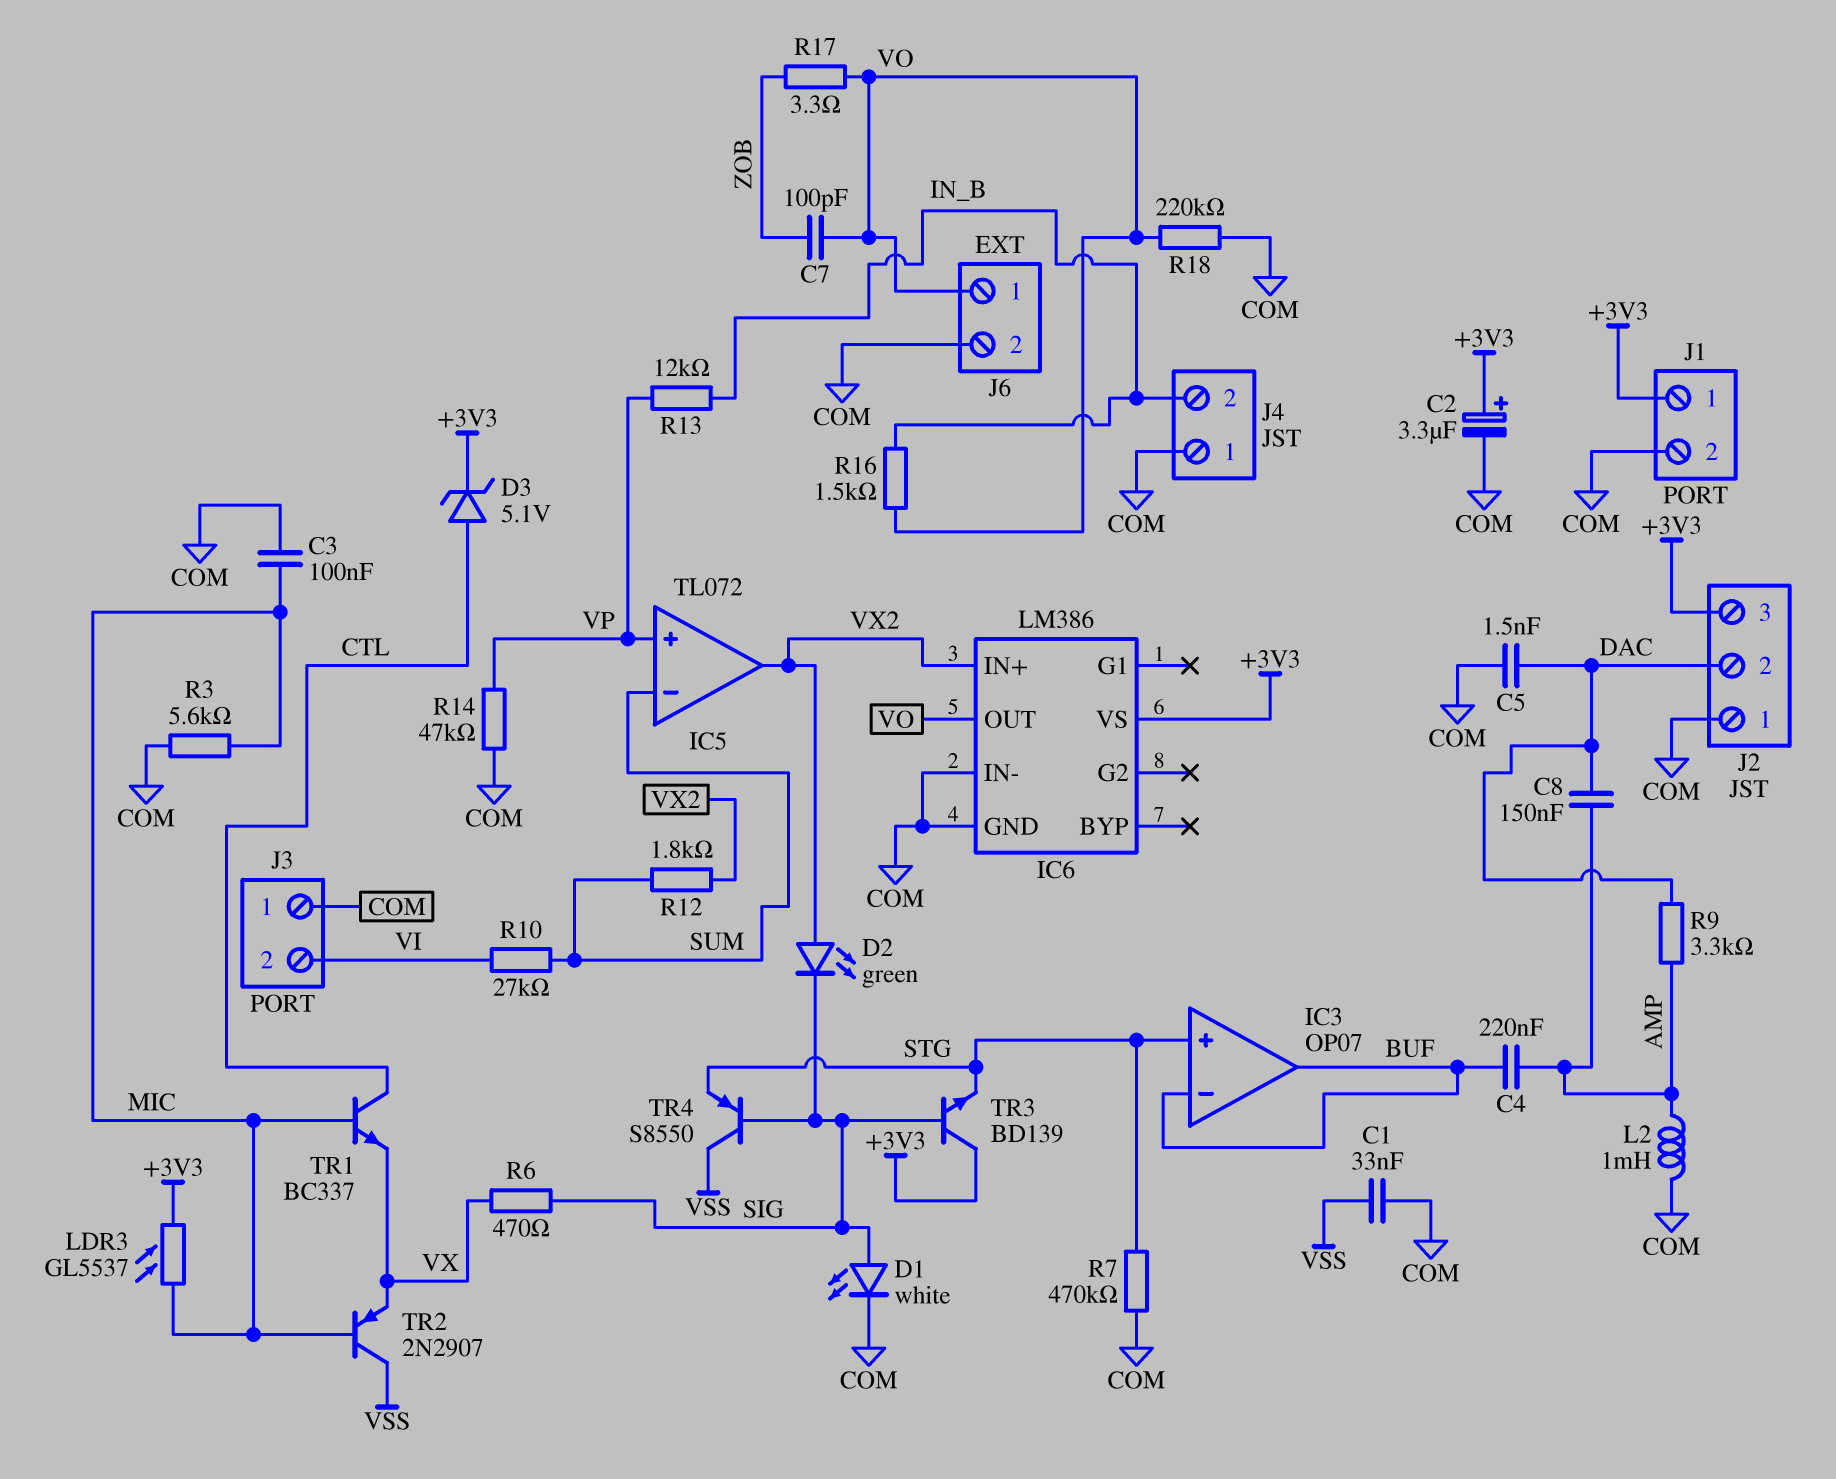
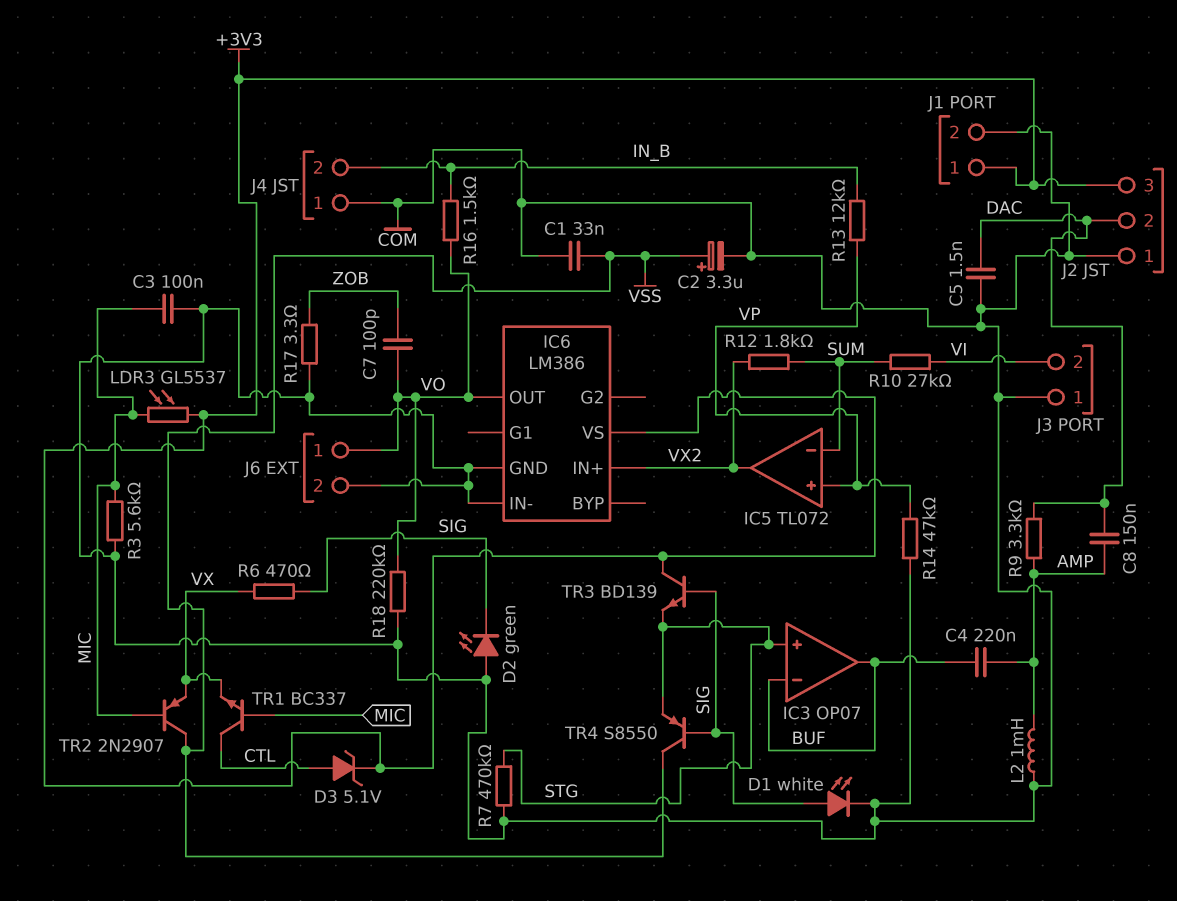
C2: 3.3uF (plus +3V3, minus COM) -> 3.3uF (plus VSS, minus COM)
D2: LED green (A VX2, K SIG) -> LED green (A COM, K SIG)
R17: 3.3 (VO, ZOB) -> 3.3 (COM, ZOB)

